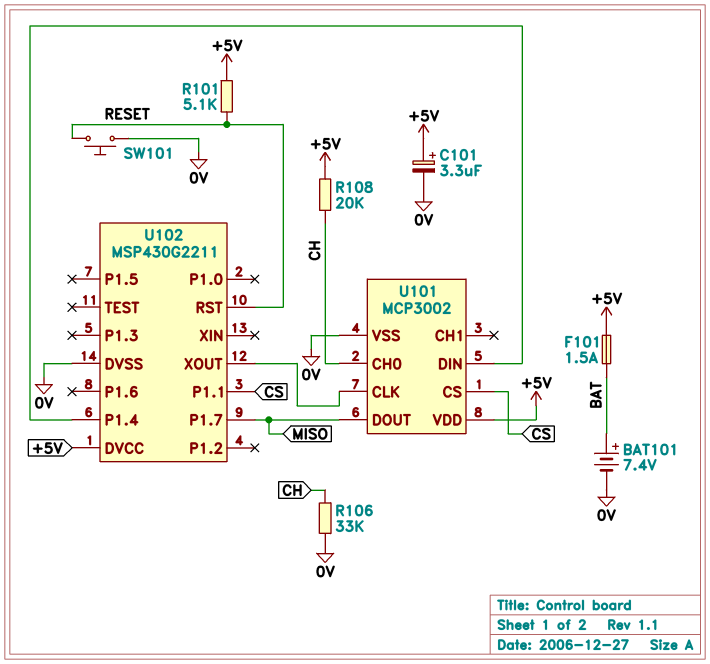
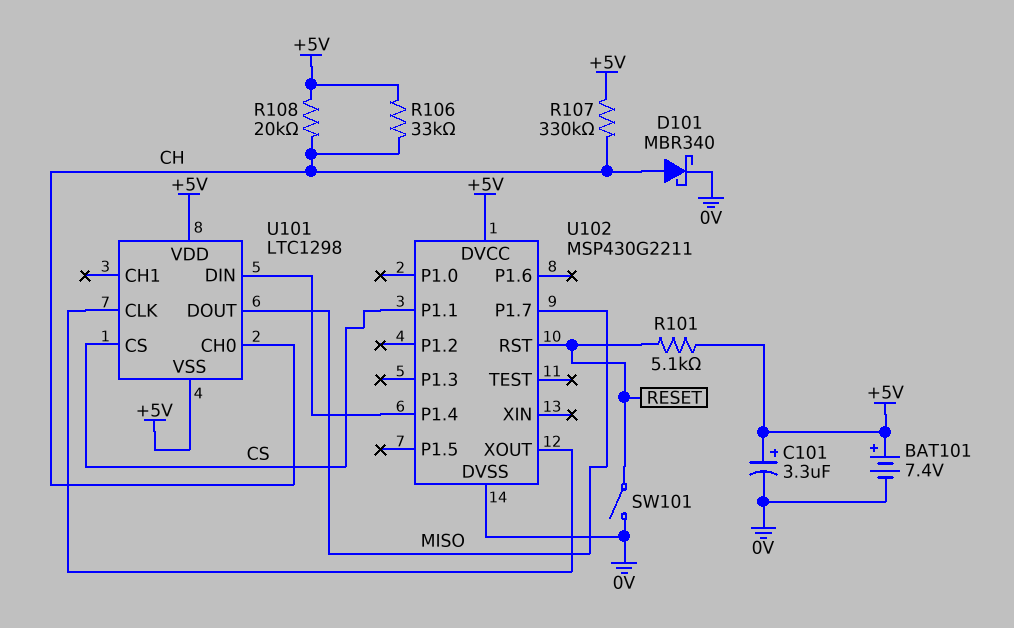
BAT101: 7.4V (plus BAT, minus 0V) -> 7.4V (plus +5V, minus 0V)
D101: none -> schottky MBR340 (A CH, K 0V)
F101: 1.5A (+5V, BAT) -> none
R106: 33k (0V, CH) -> 33k (+5V, CH)
R107: none -> 330k (+5V, CH)
SW101: button (0V, RESET) -> switch (0V, RESET)
U101: MCP3002 -> LTC1298
U101 pin VSS: 0V -> +5V

